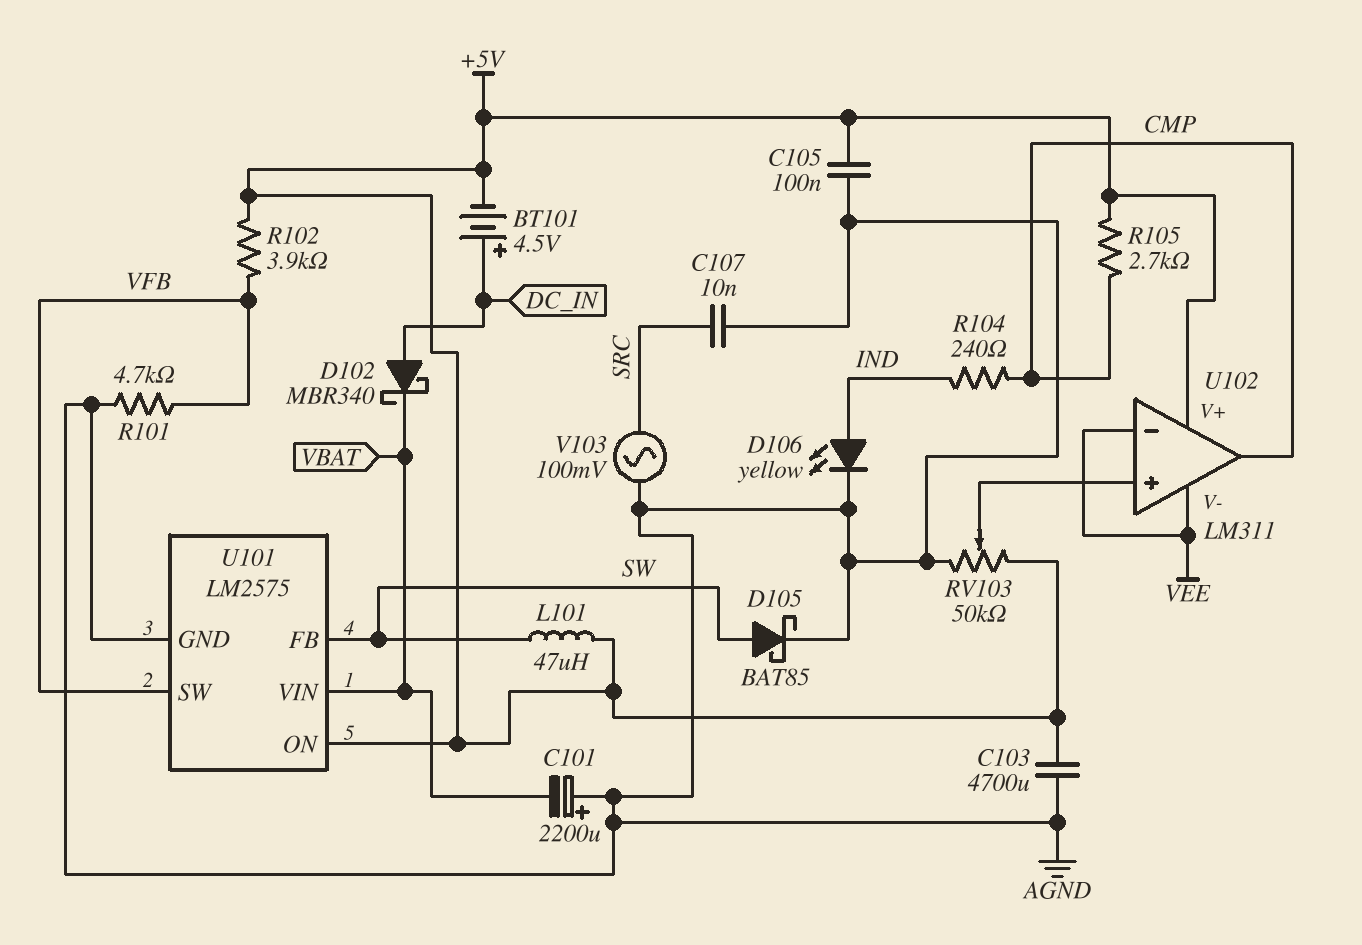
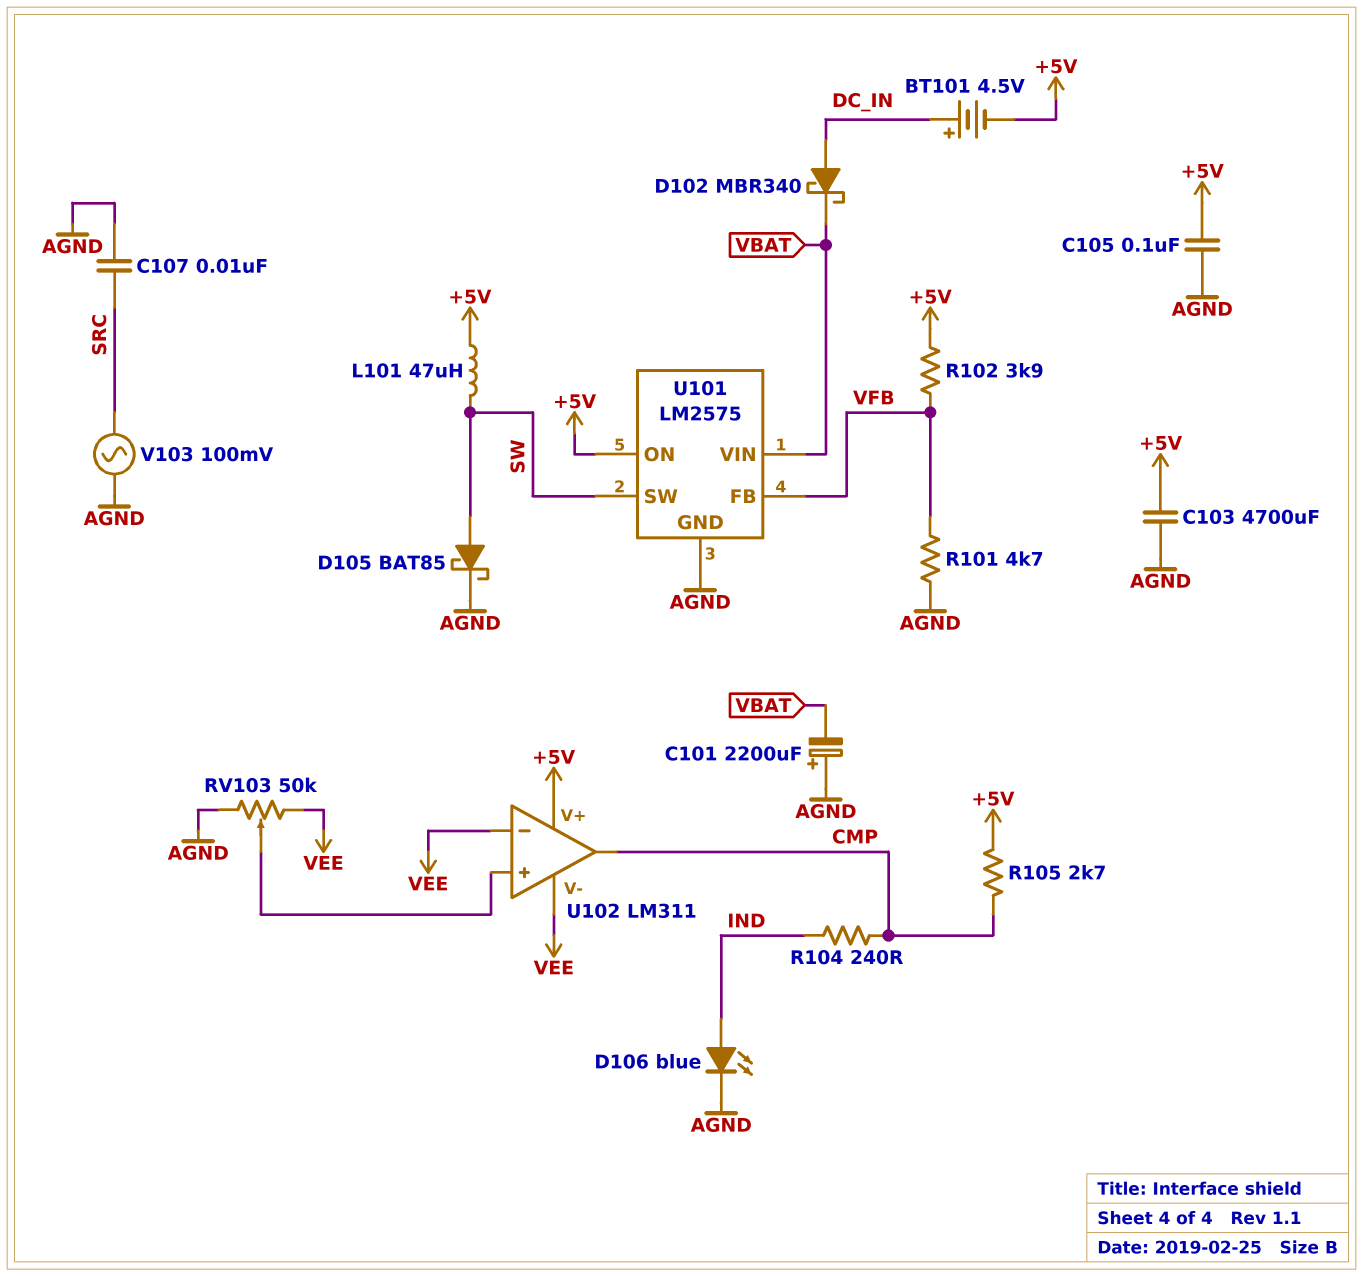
D106: LED yellow (A IND, K AGND) -> LED blue (A IND, K AGND)
RV103: 50k (+5V, AGND, wiper U102/in+) -> 50k (AGND, VEE, wiper U102/in+)
U101 pin FB: SW -> VFB
U101 pin SW: VFB -> SW

